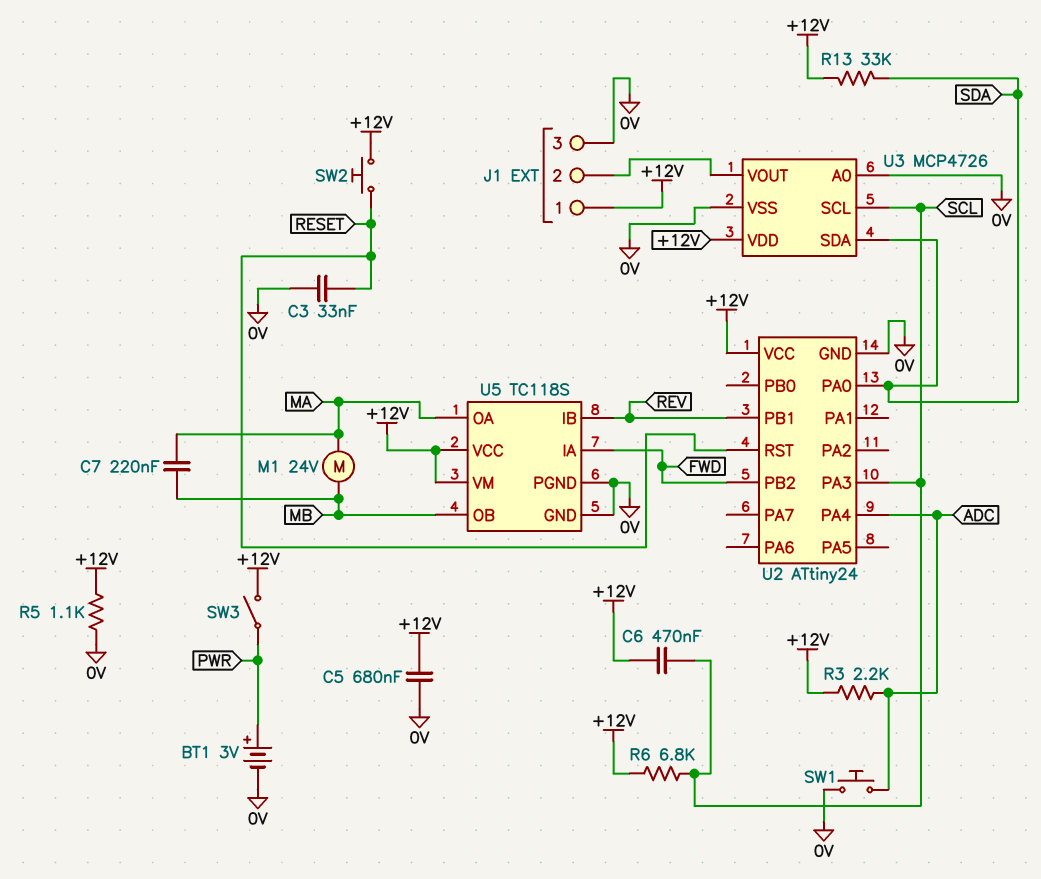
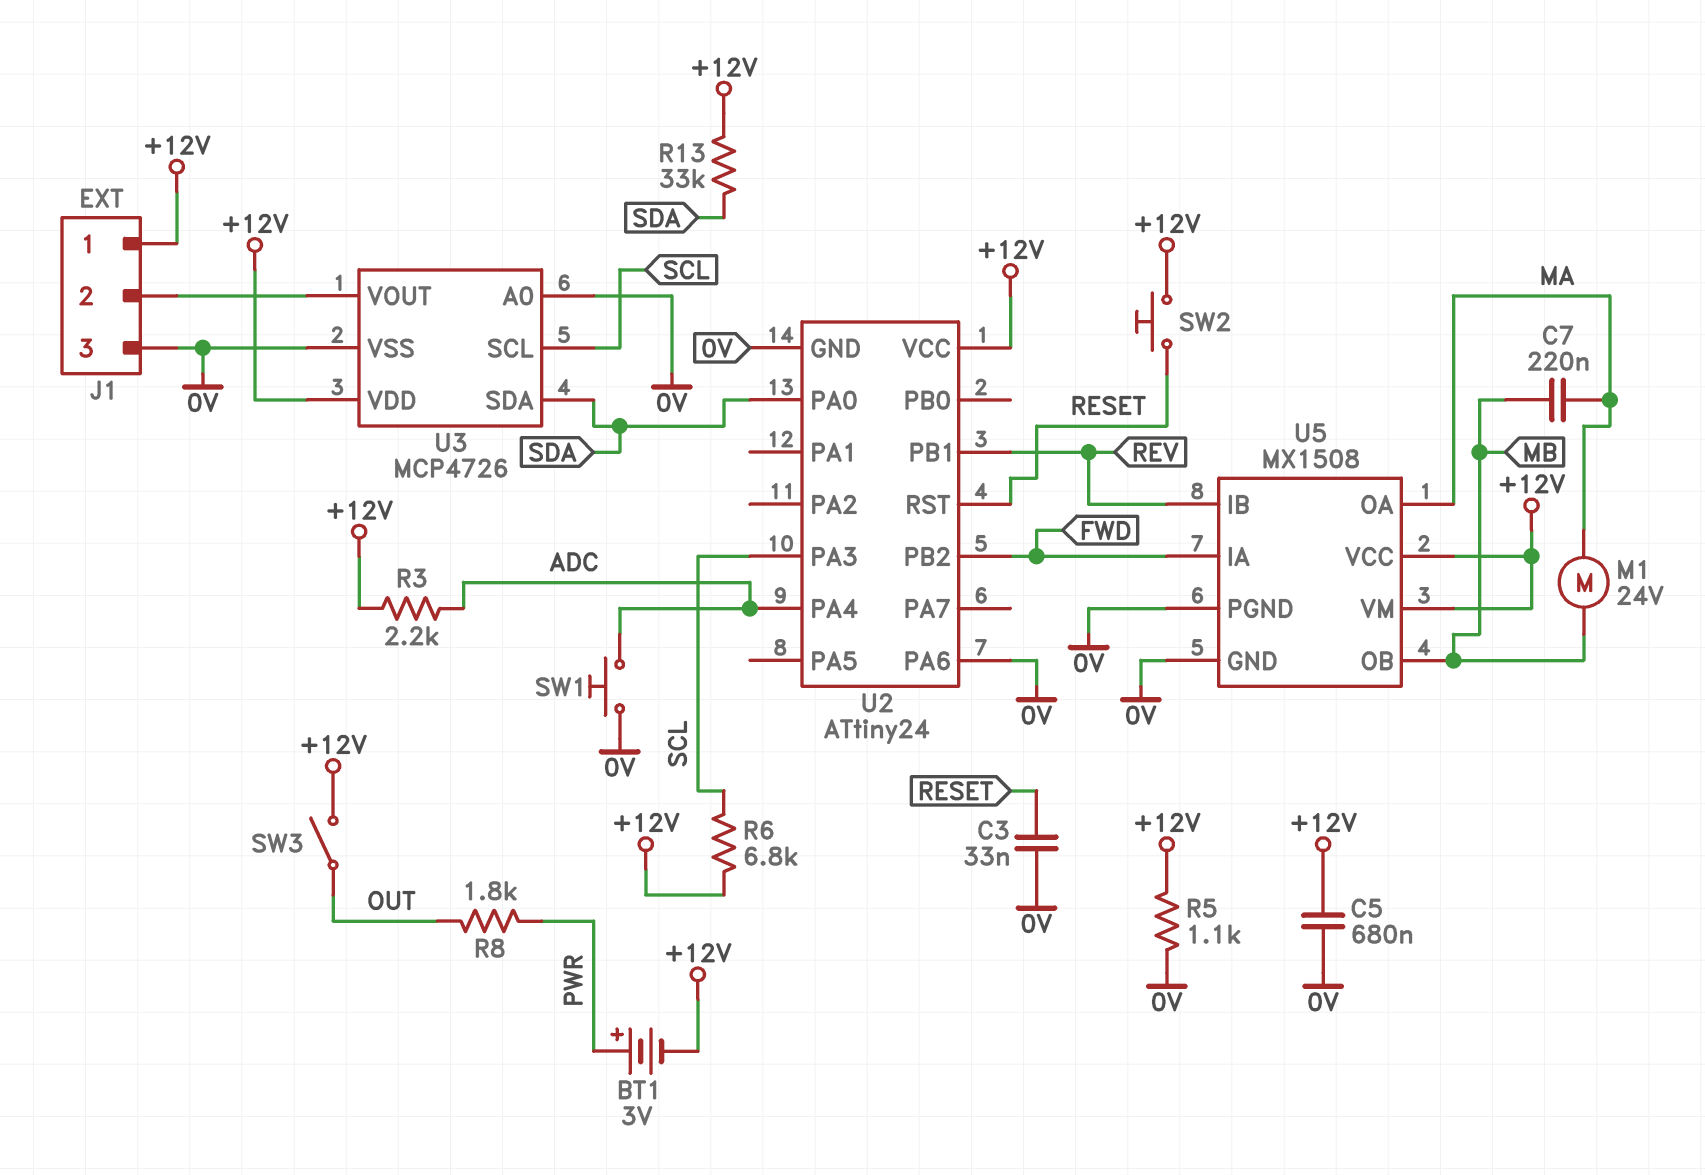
BT1: 3V (plus PWR, minus 0V) -> 3V (plus PWR, minus +12V)
C6: 470nF (+12V, SCL) -> none
R8: none -> 1.8k (OUT, PWR)
SW3: switch (+12V, PWR) -> switch (+12V, OUT)
U2 pin PA6: none -> 0V
U5: TC118S -> MX1508

